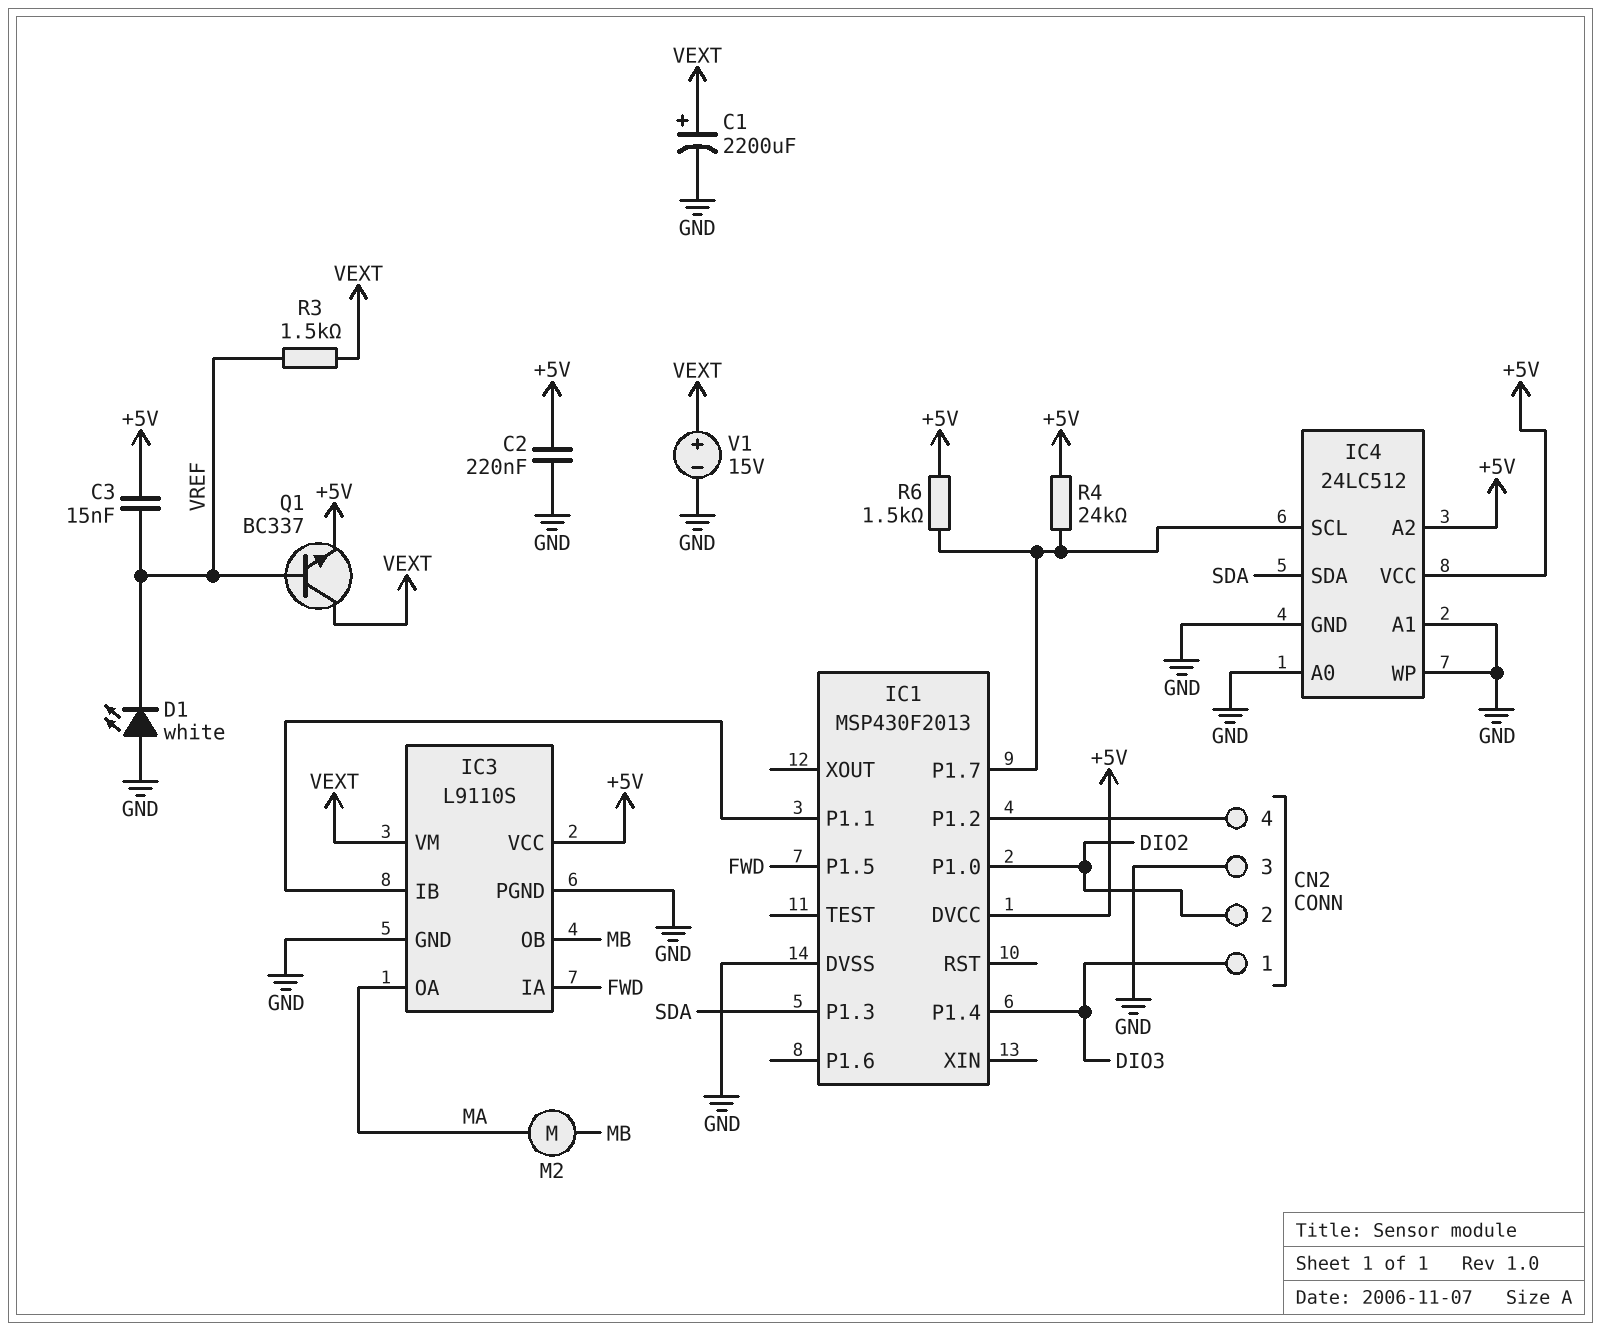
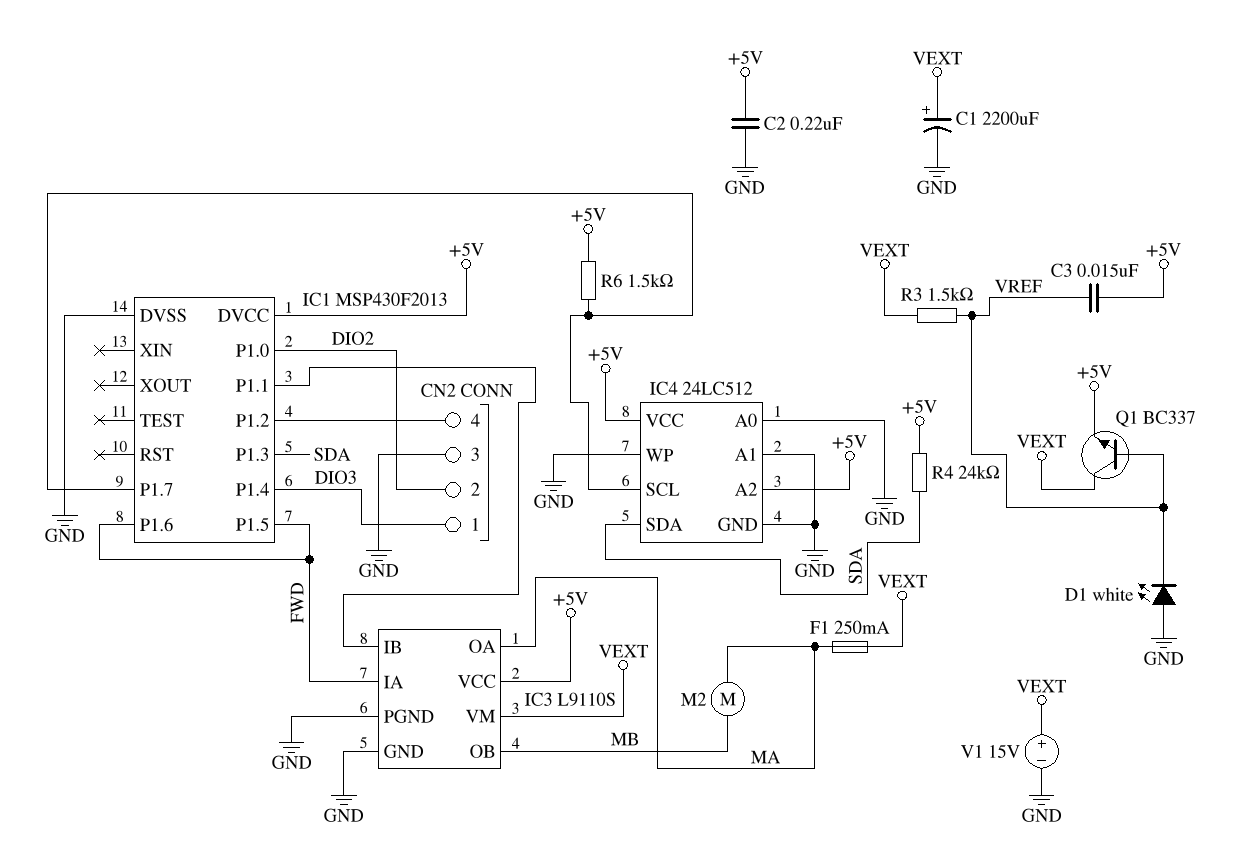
F1: none -> 250mA (MA, VEXT)
IC1 pin P1.6: none -> FWD
R4: 24k (+5V, IC1/P1.7) -> 24k (+5V, SDA)

